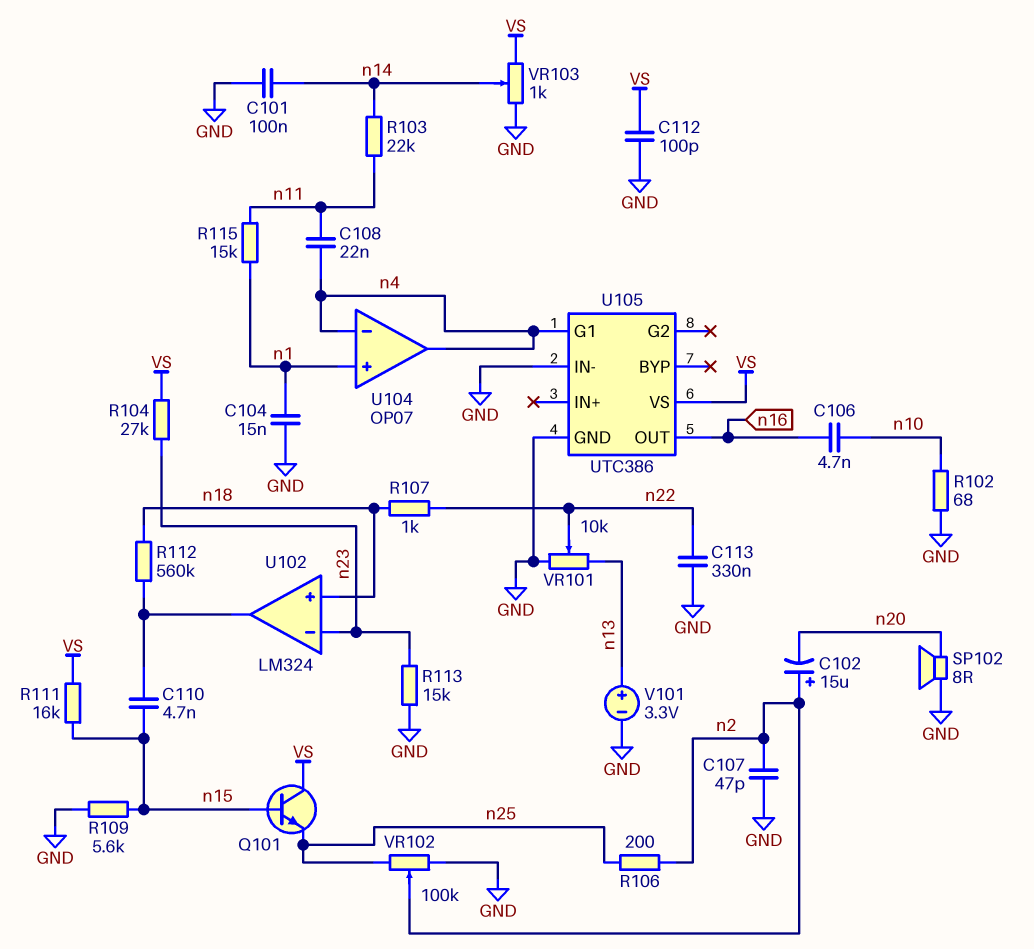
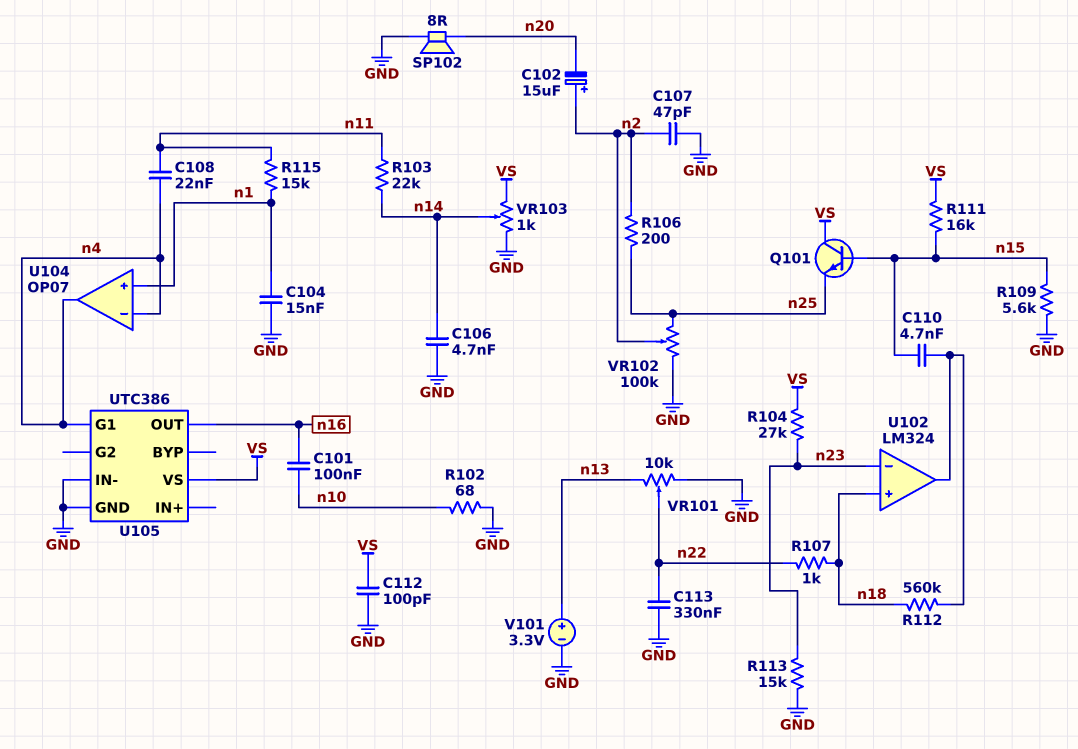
C101: 100nF (GND, n14) -> 100nF (n10, n16)
C106: 4.7nF (n10, n16) -> 4.7nF (GND, n14)

